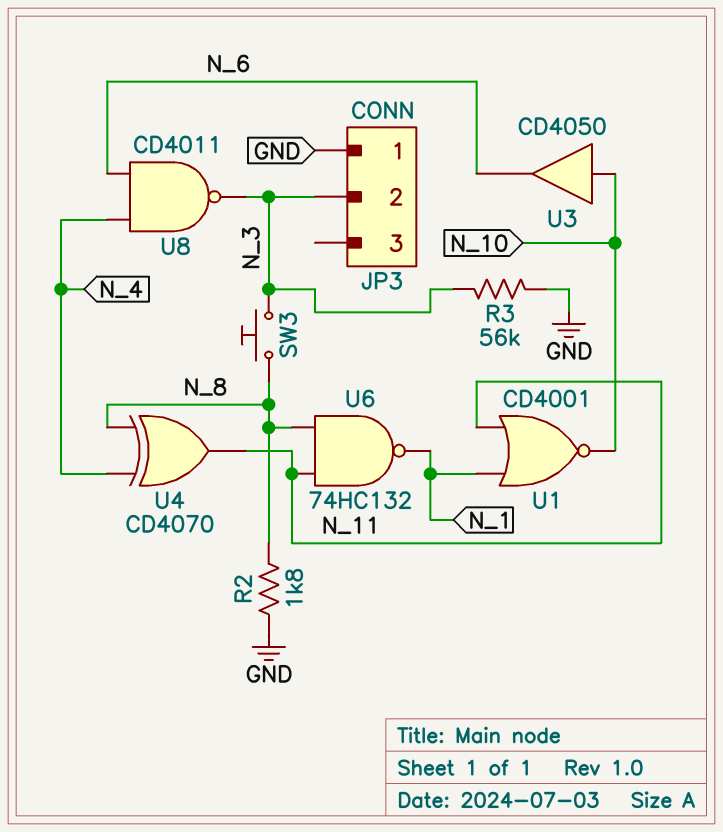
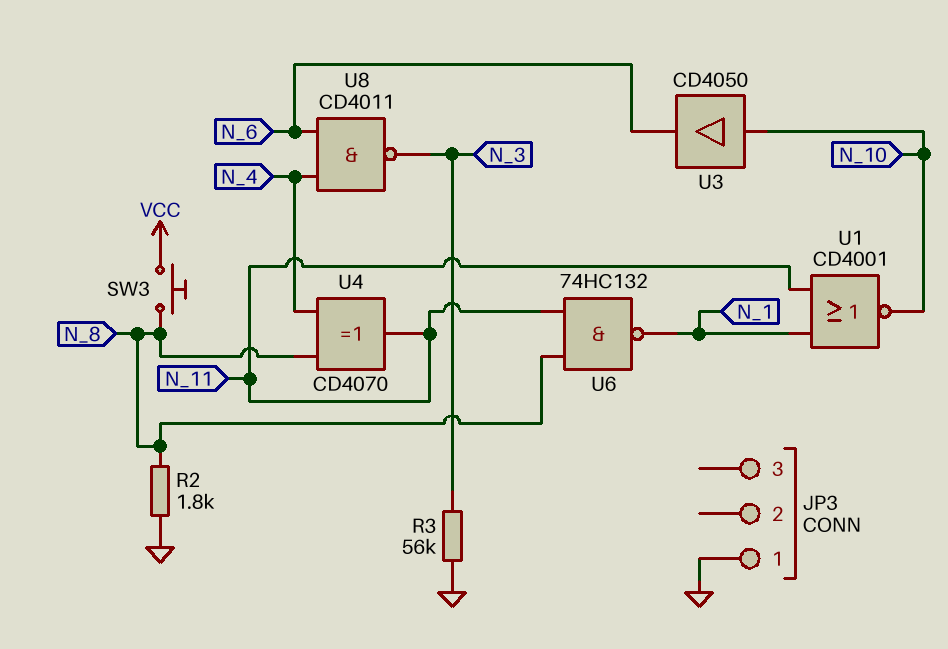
JP3 pin 2: N_3 -> none
SW3: button (N_3, N_8) -> button (N_8, VCC)

